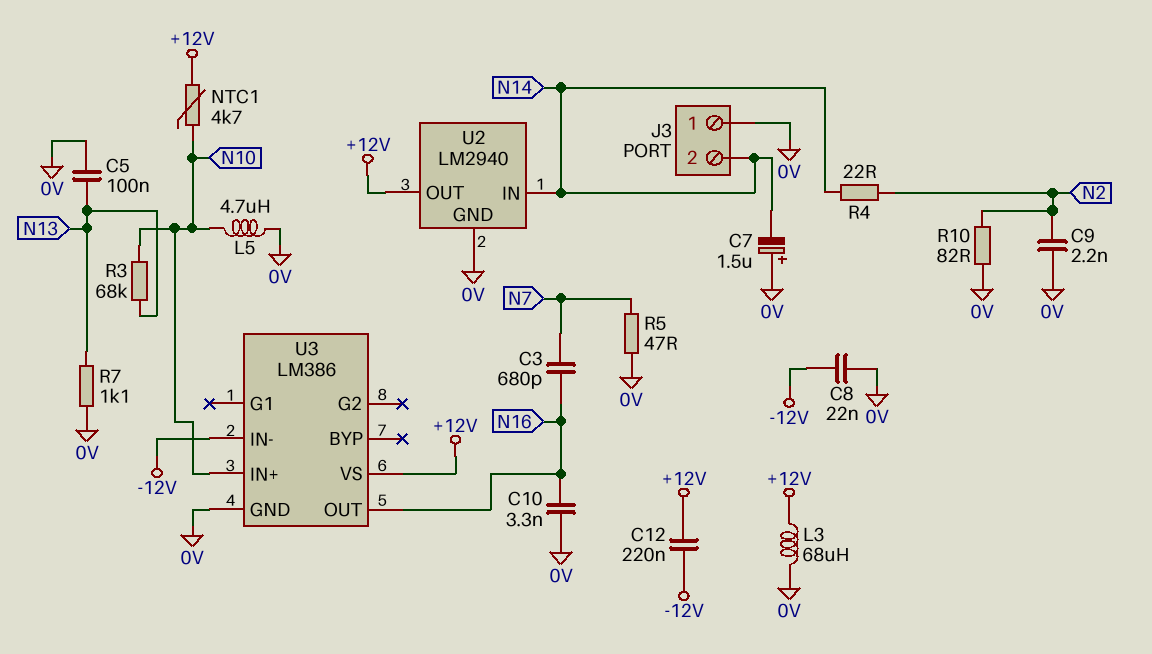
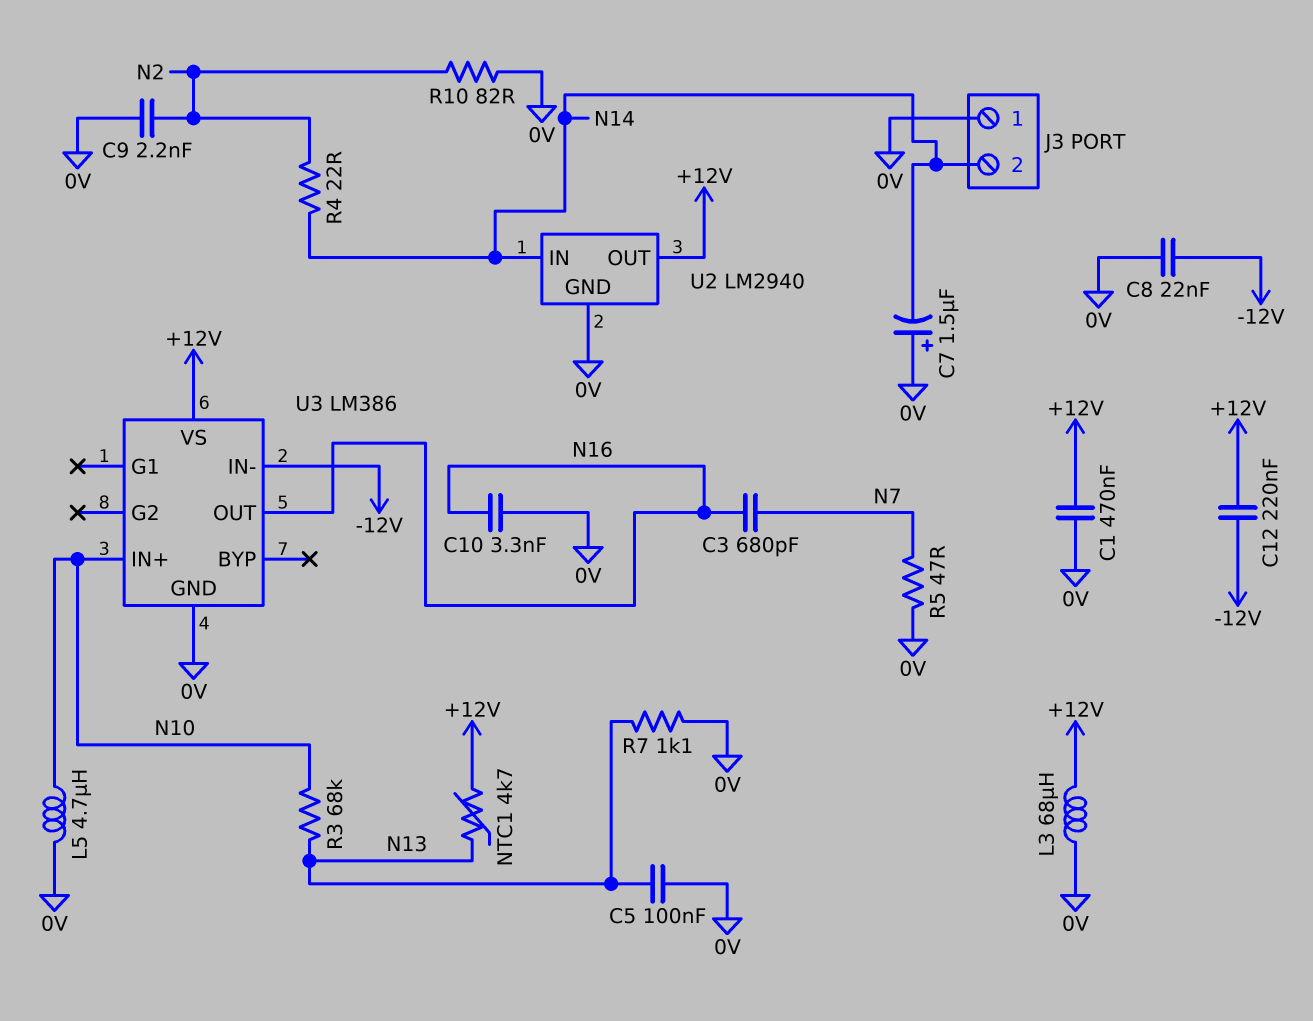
C1: none -> 470nF (+12V, 0V)
NTC1: 4.7k (+12V, N10) -> 4.7k (+12V, N13)

